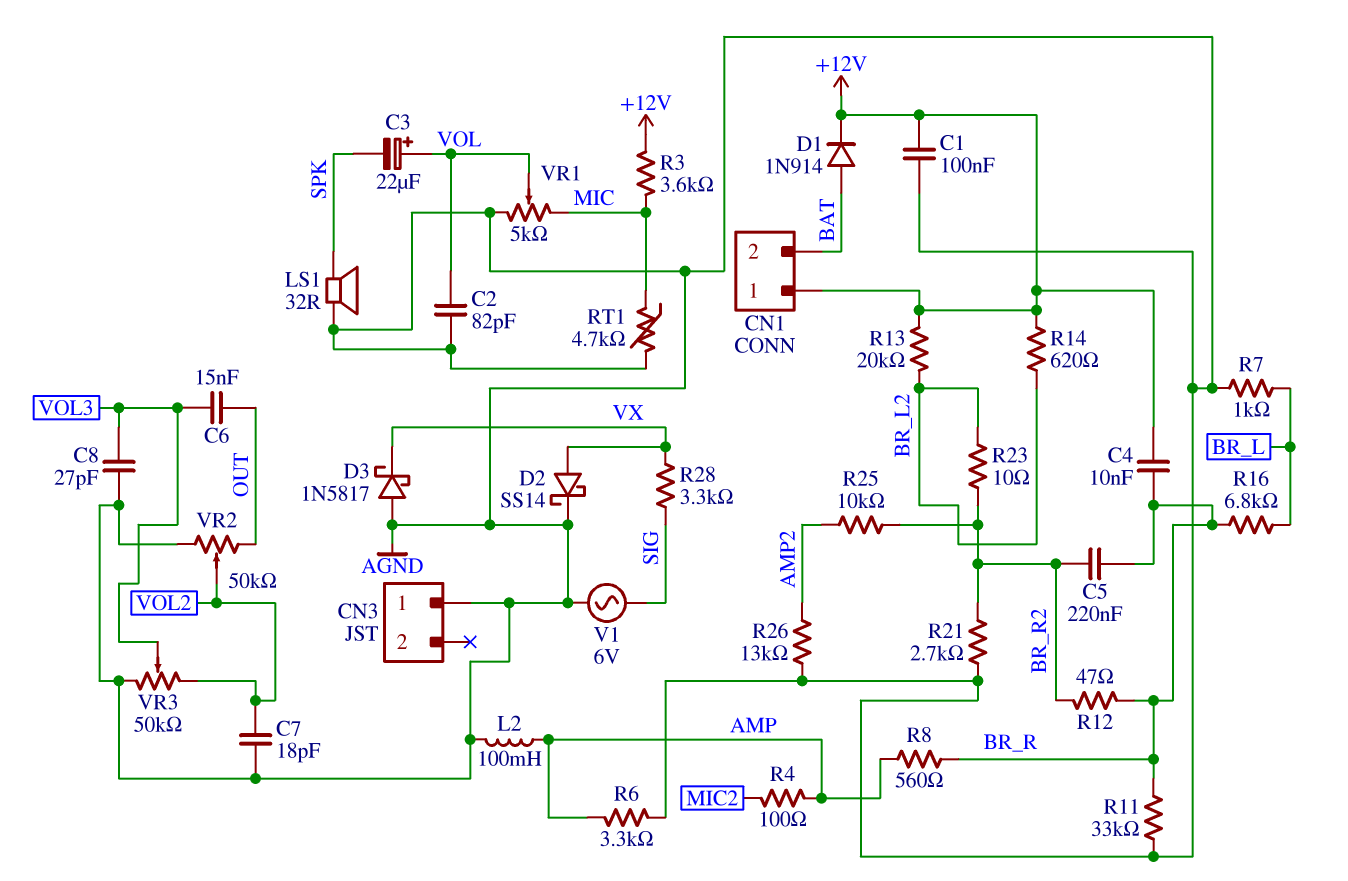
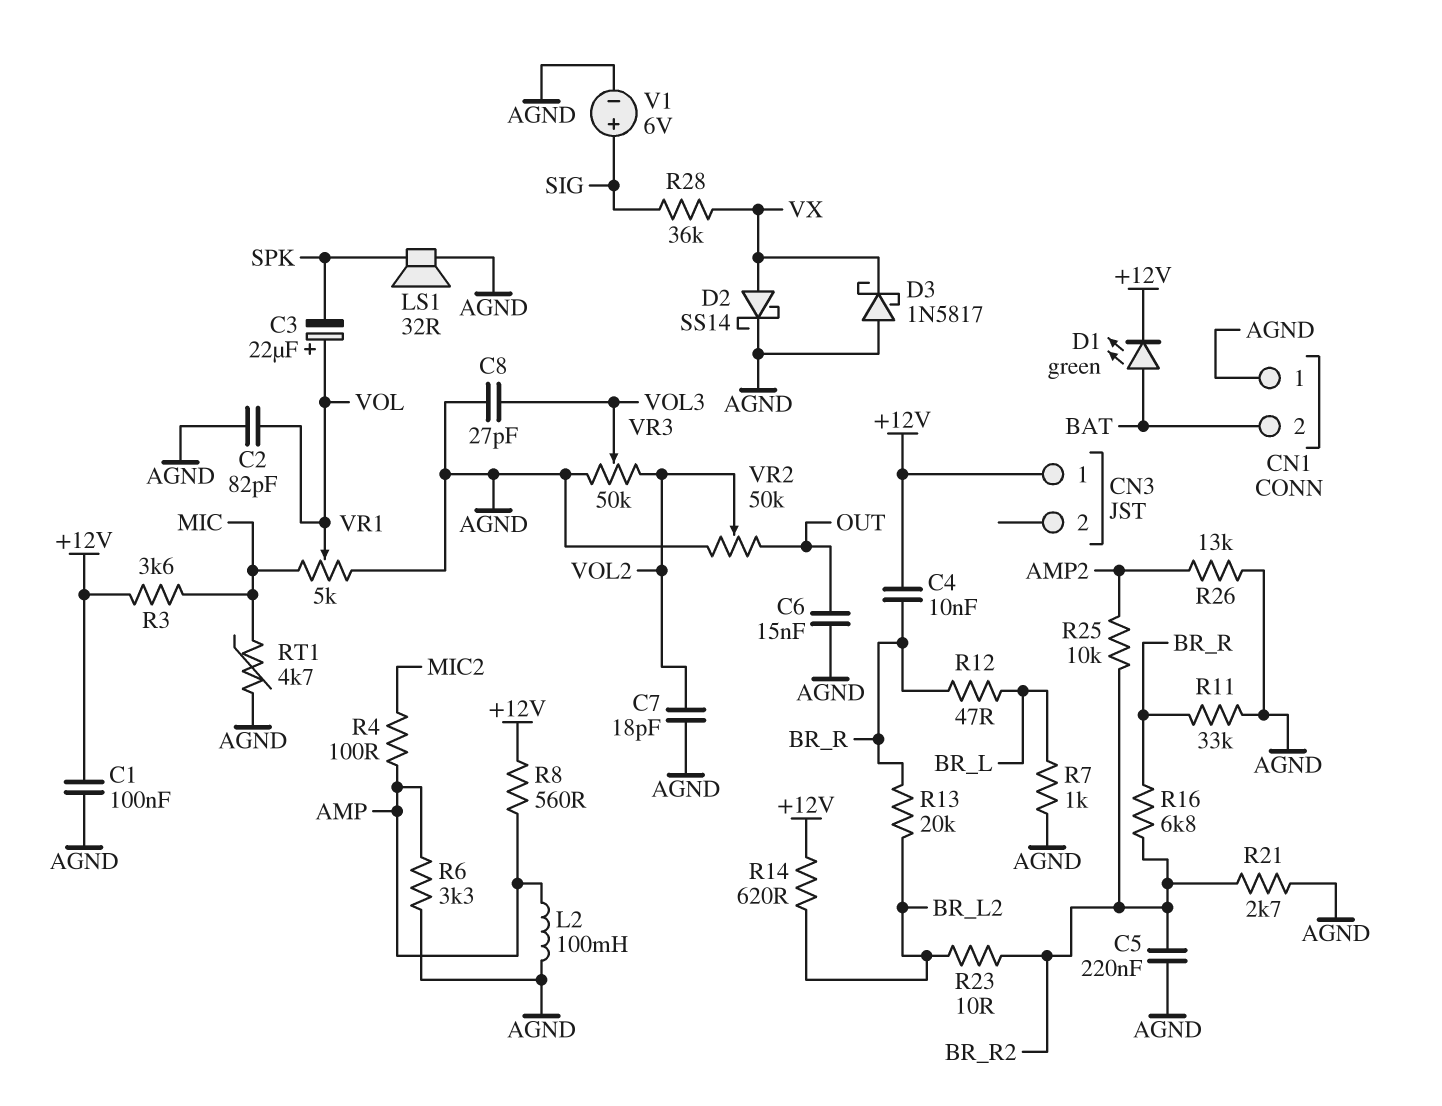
C5: 220nF (BR_R, BR_R2) -> 220nF (AGND, BR_R2)
C6: 15nF (OUT, VOL3) -> 15nF (AGND, OUT)
CN1 pin 1: +12V -> AGND
CN3 pin 1: AGND -> +12V
D1: diode 1N914 (A BAT, K +12V) -> LED green (A BAT, K +12V)
R8: 560 (AMP, BR_R) -> 560 (+12V, AMP)
R12: 47 (BR_R, BR_R2) -> 47 (BR_L, BR_R)
R13: 20k (+12V, BR_L2) -> 20k (BR_L2, BR_R)
R16: 6.8k (BR_L, BR_R) -> 6.8k (BR_R, BR_R2)
R28: 3.3k (SIG, VX) -> 36k (SIG, VX)
V1: AC 6V (AGND, SIG) -> 6V (plus SIG, minus AGND)

